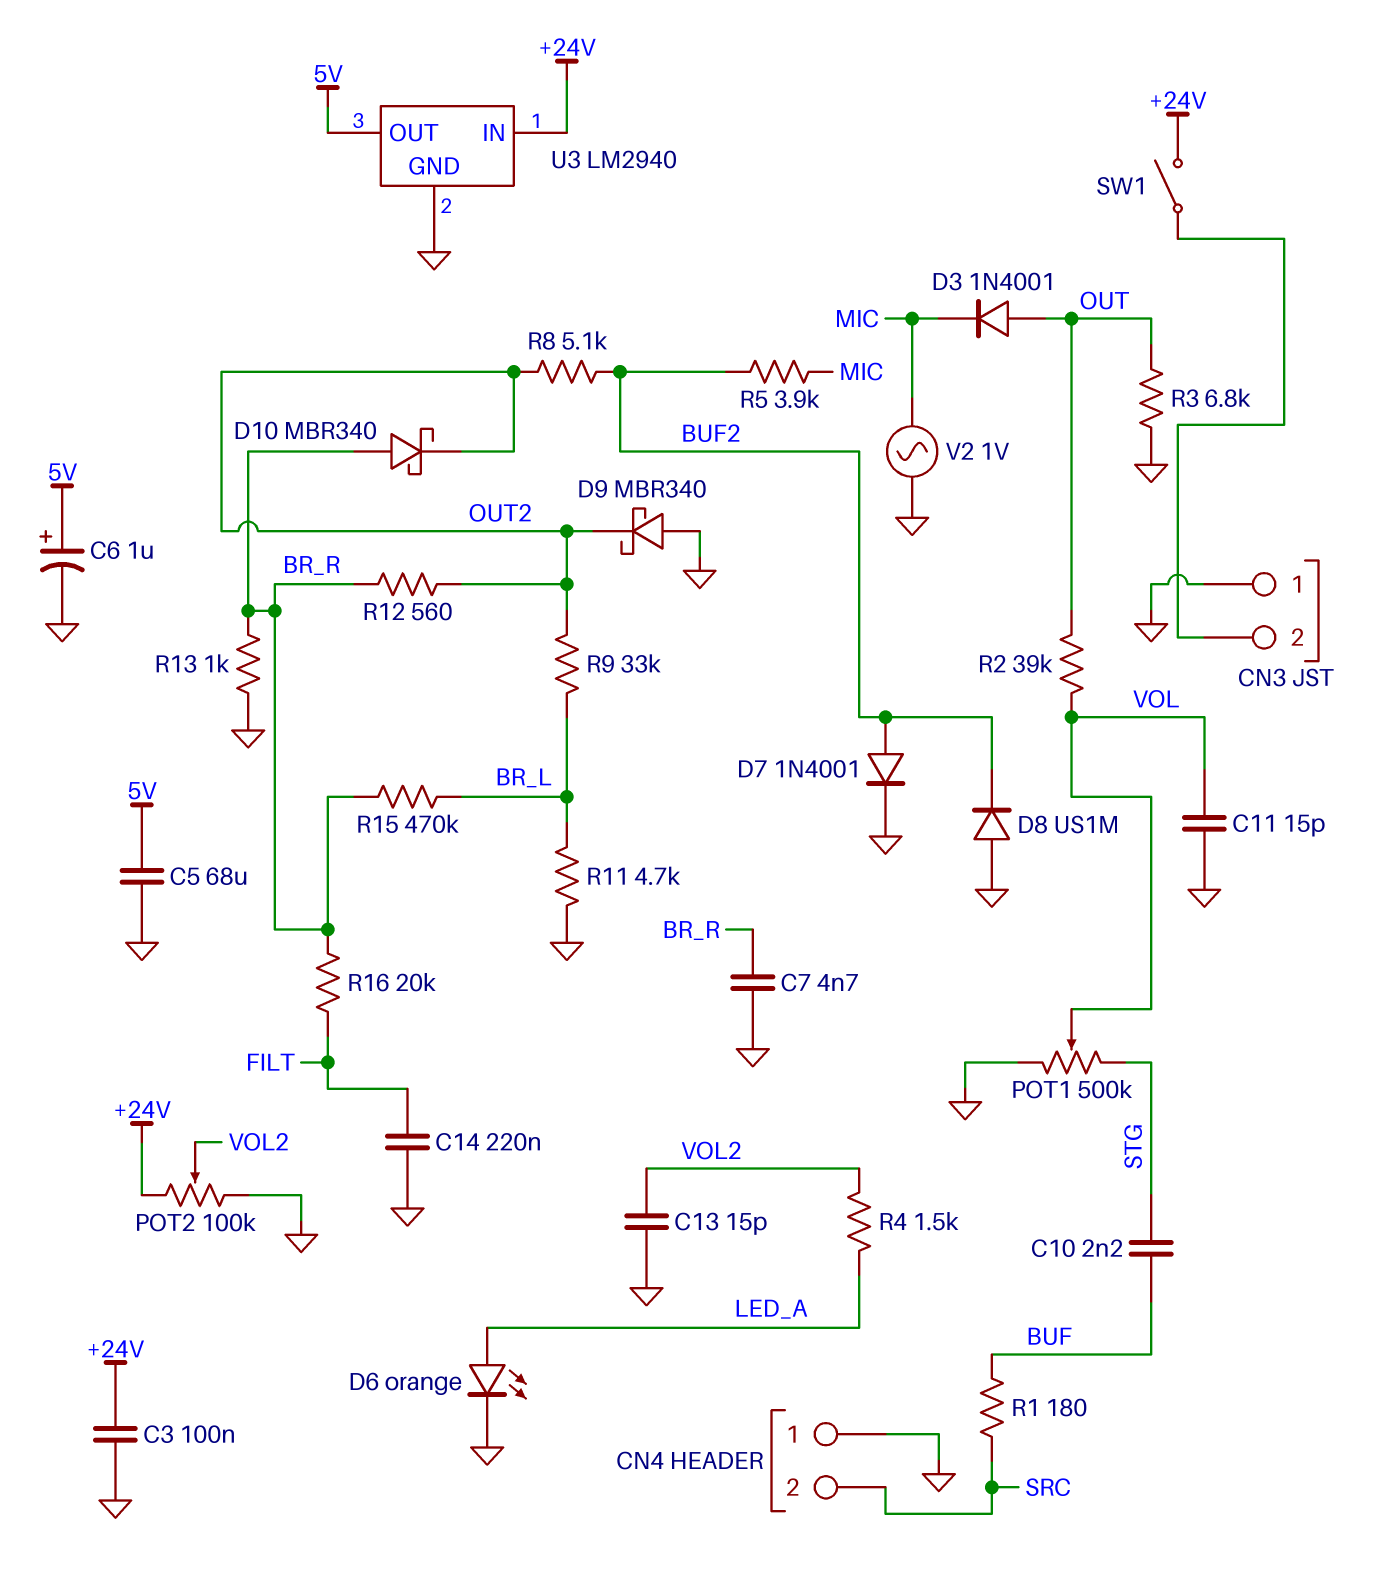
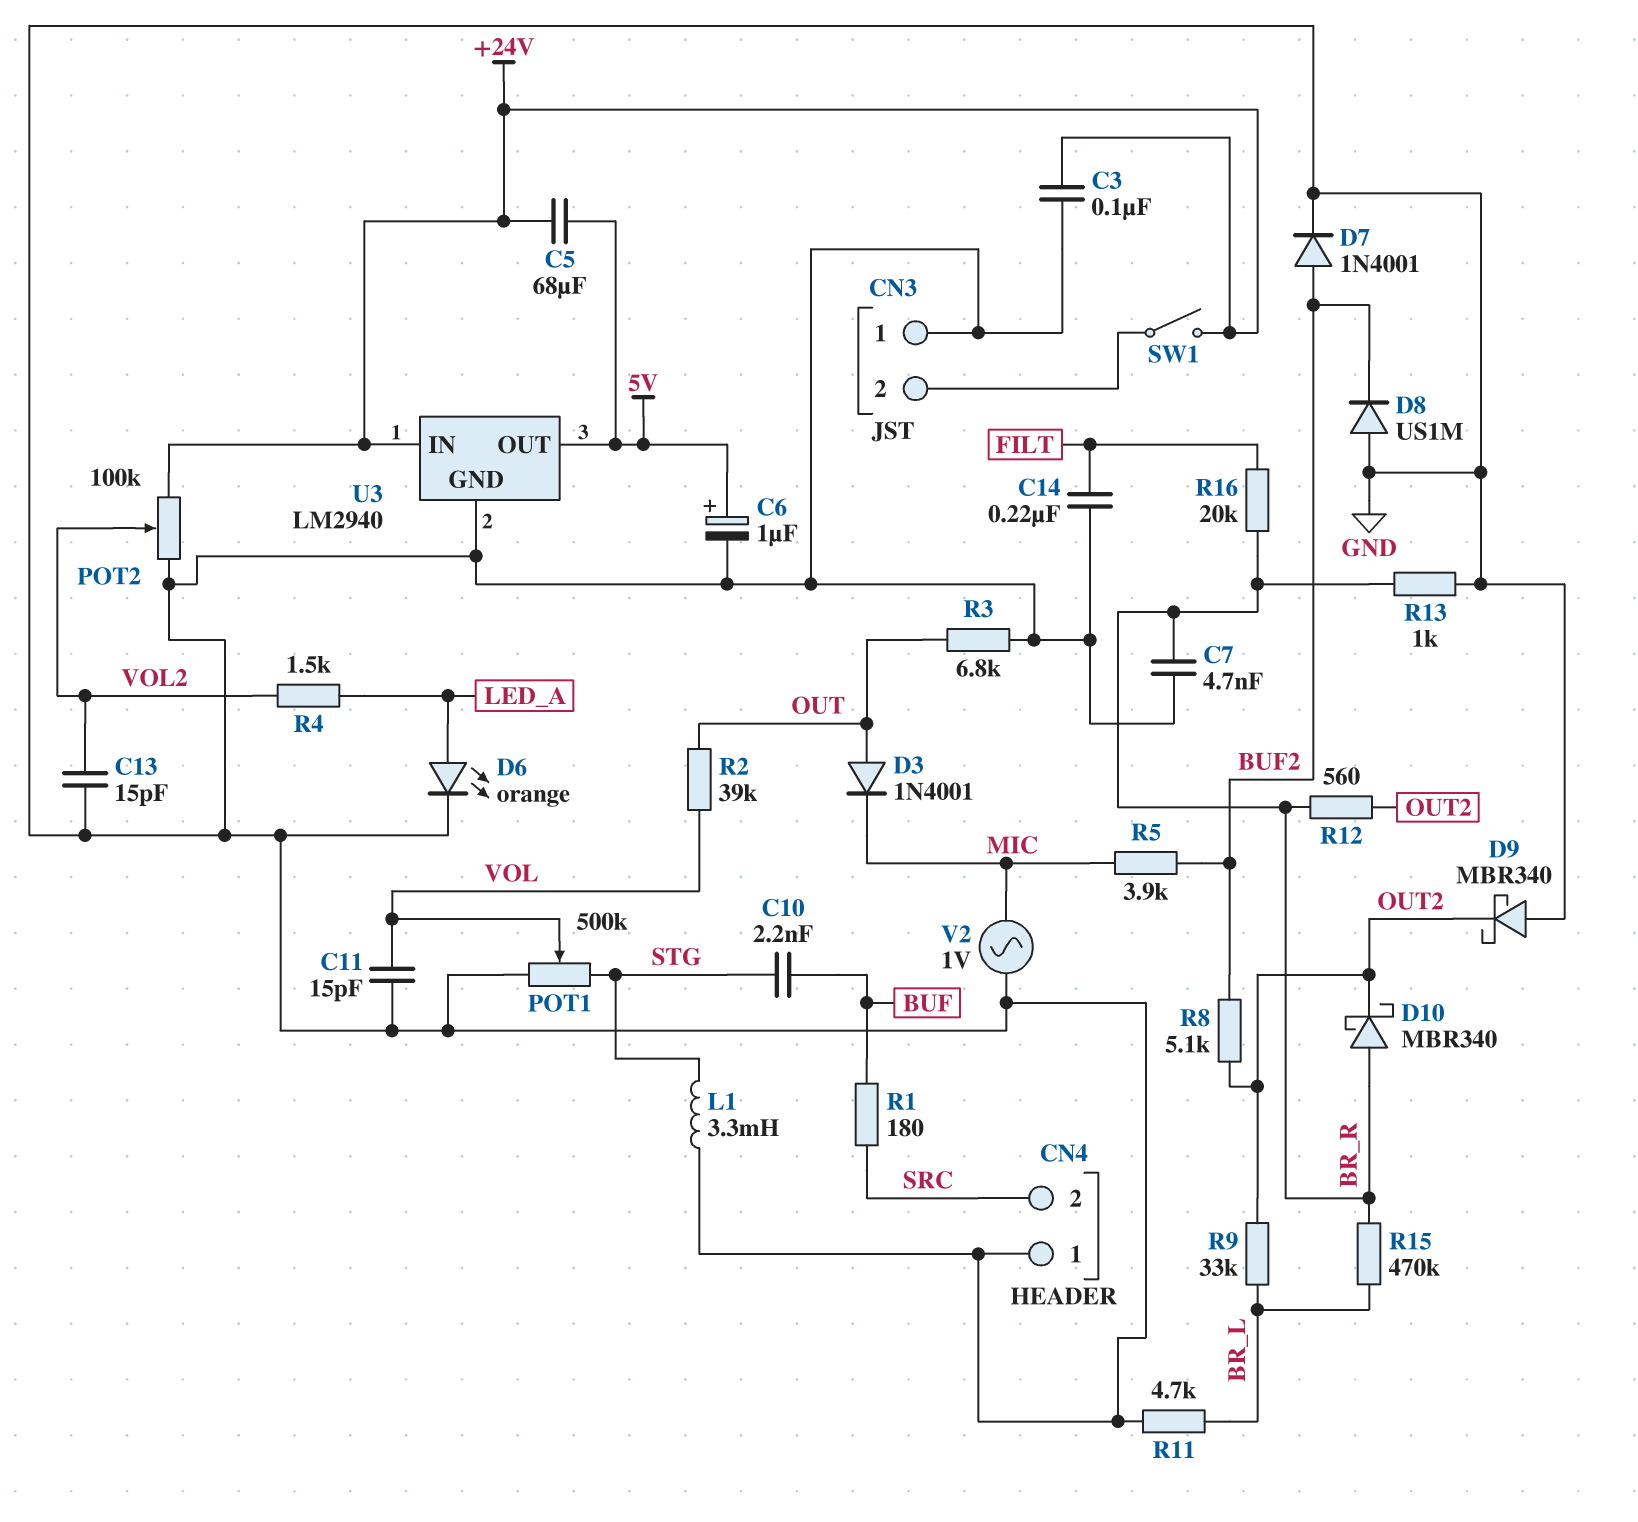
C5: 68uF (5V, GND) -> 68uF (+24V, 5V)
L1: none -> 3.3mH (GND, STG)

